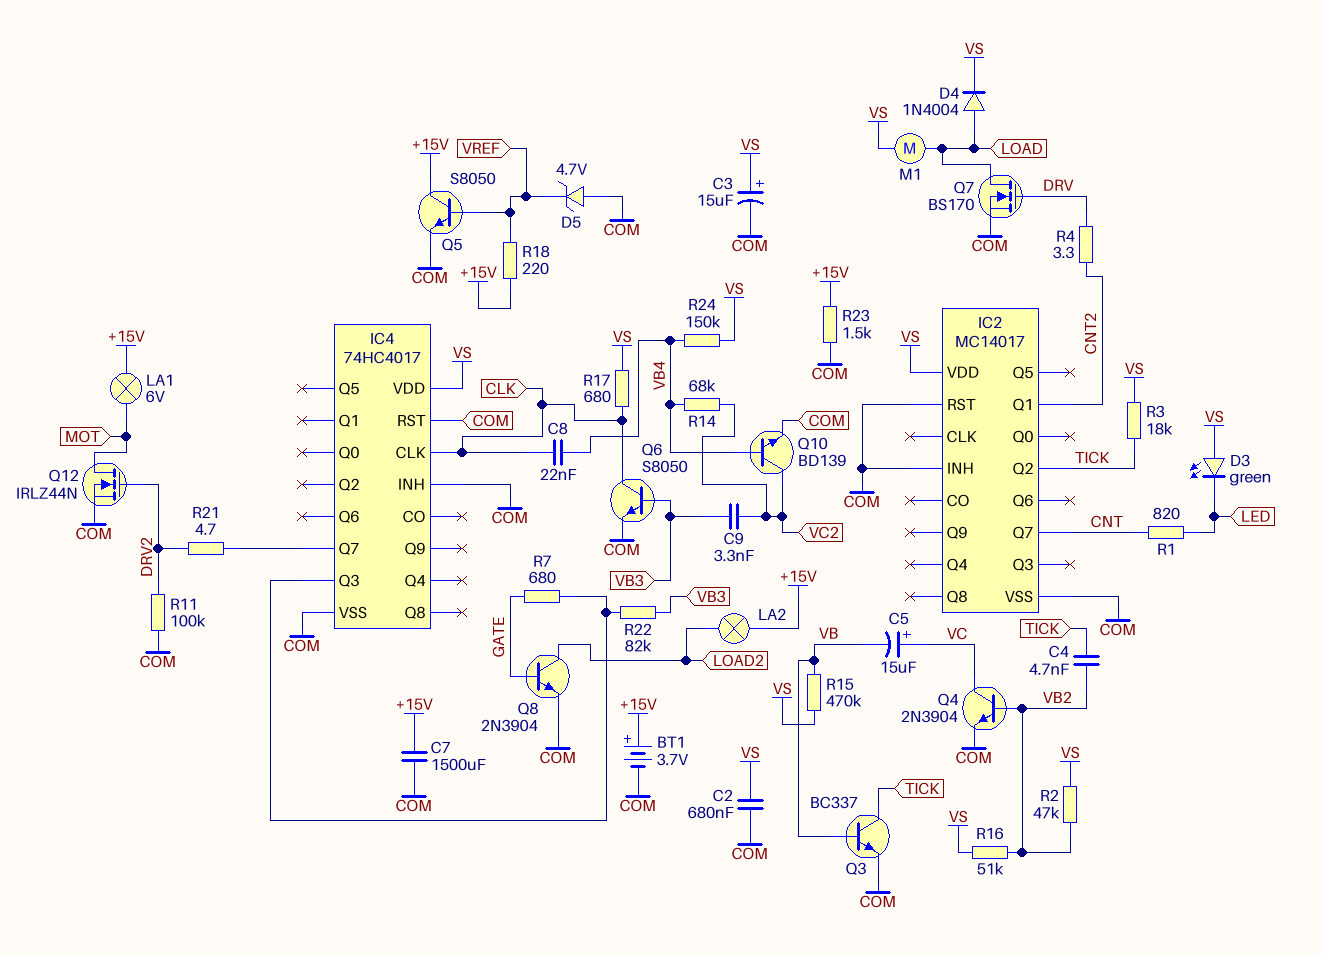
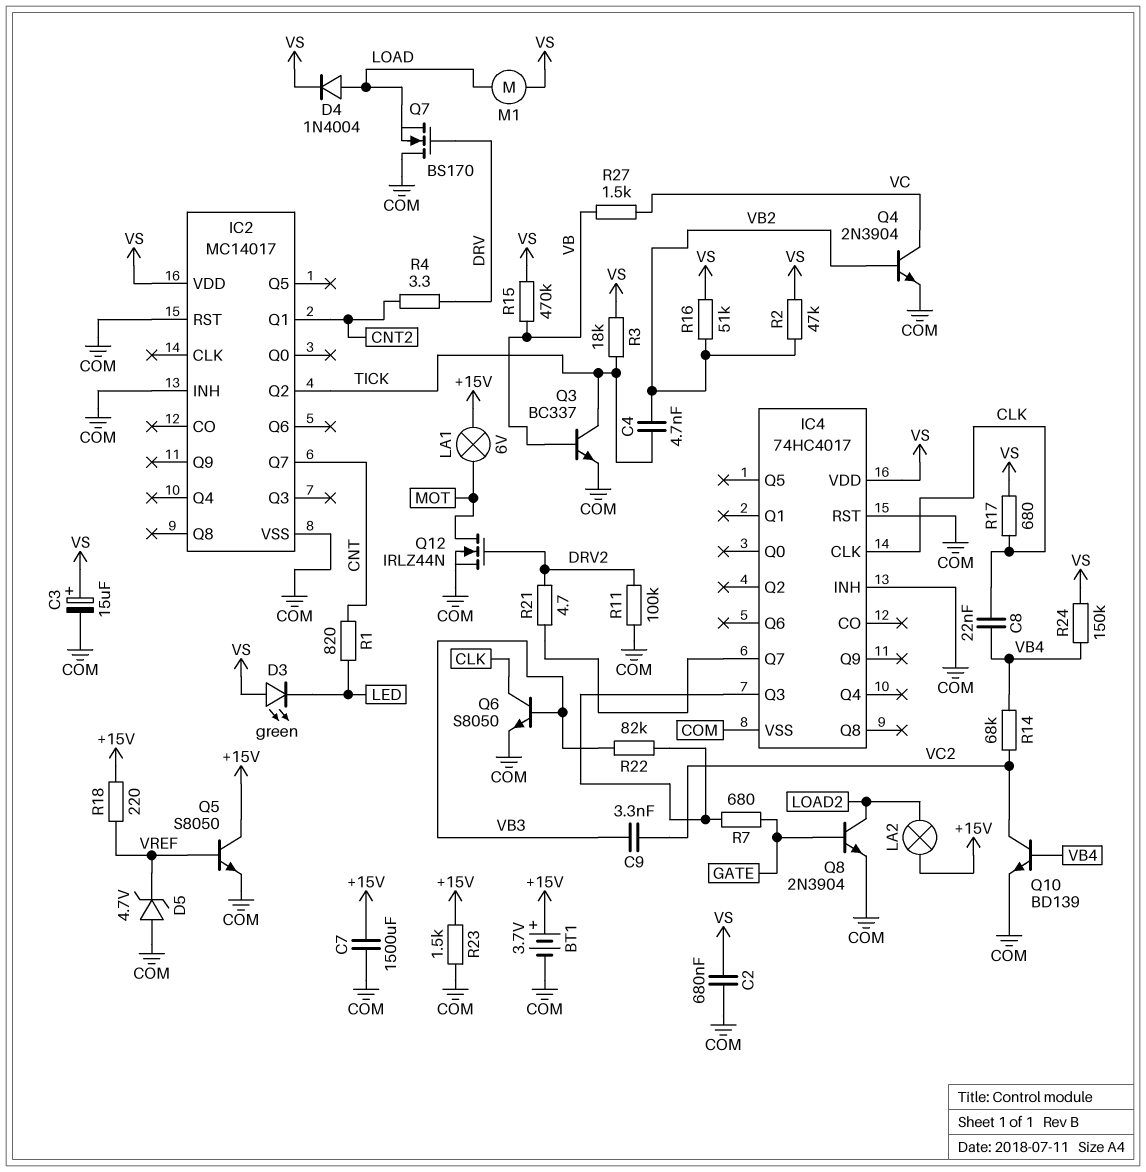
C5: 15uF (plus VC, minus VB) -> none
Q7: NMOS BS170 (G DRV, D LOAD, S COM) -> NMOS BS170 (G DRV, D COM, S LOAD)
R27: none -> 1.5k (VB, VC)

